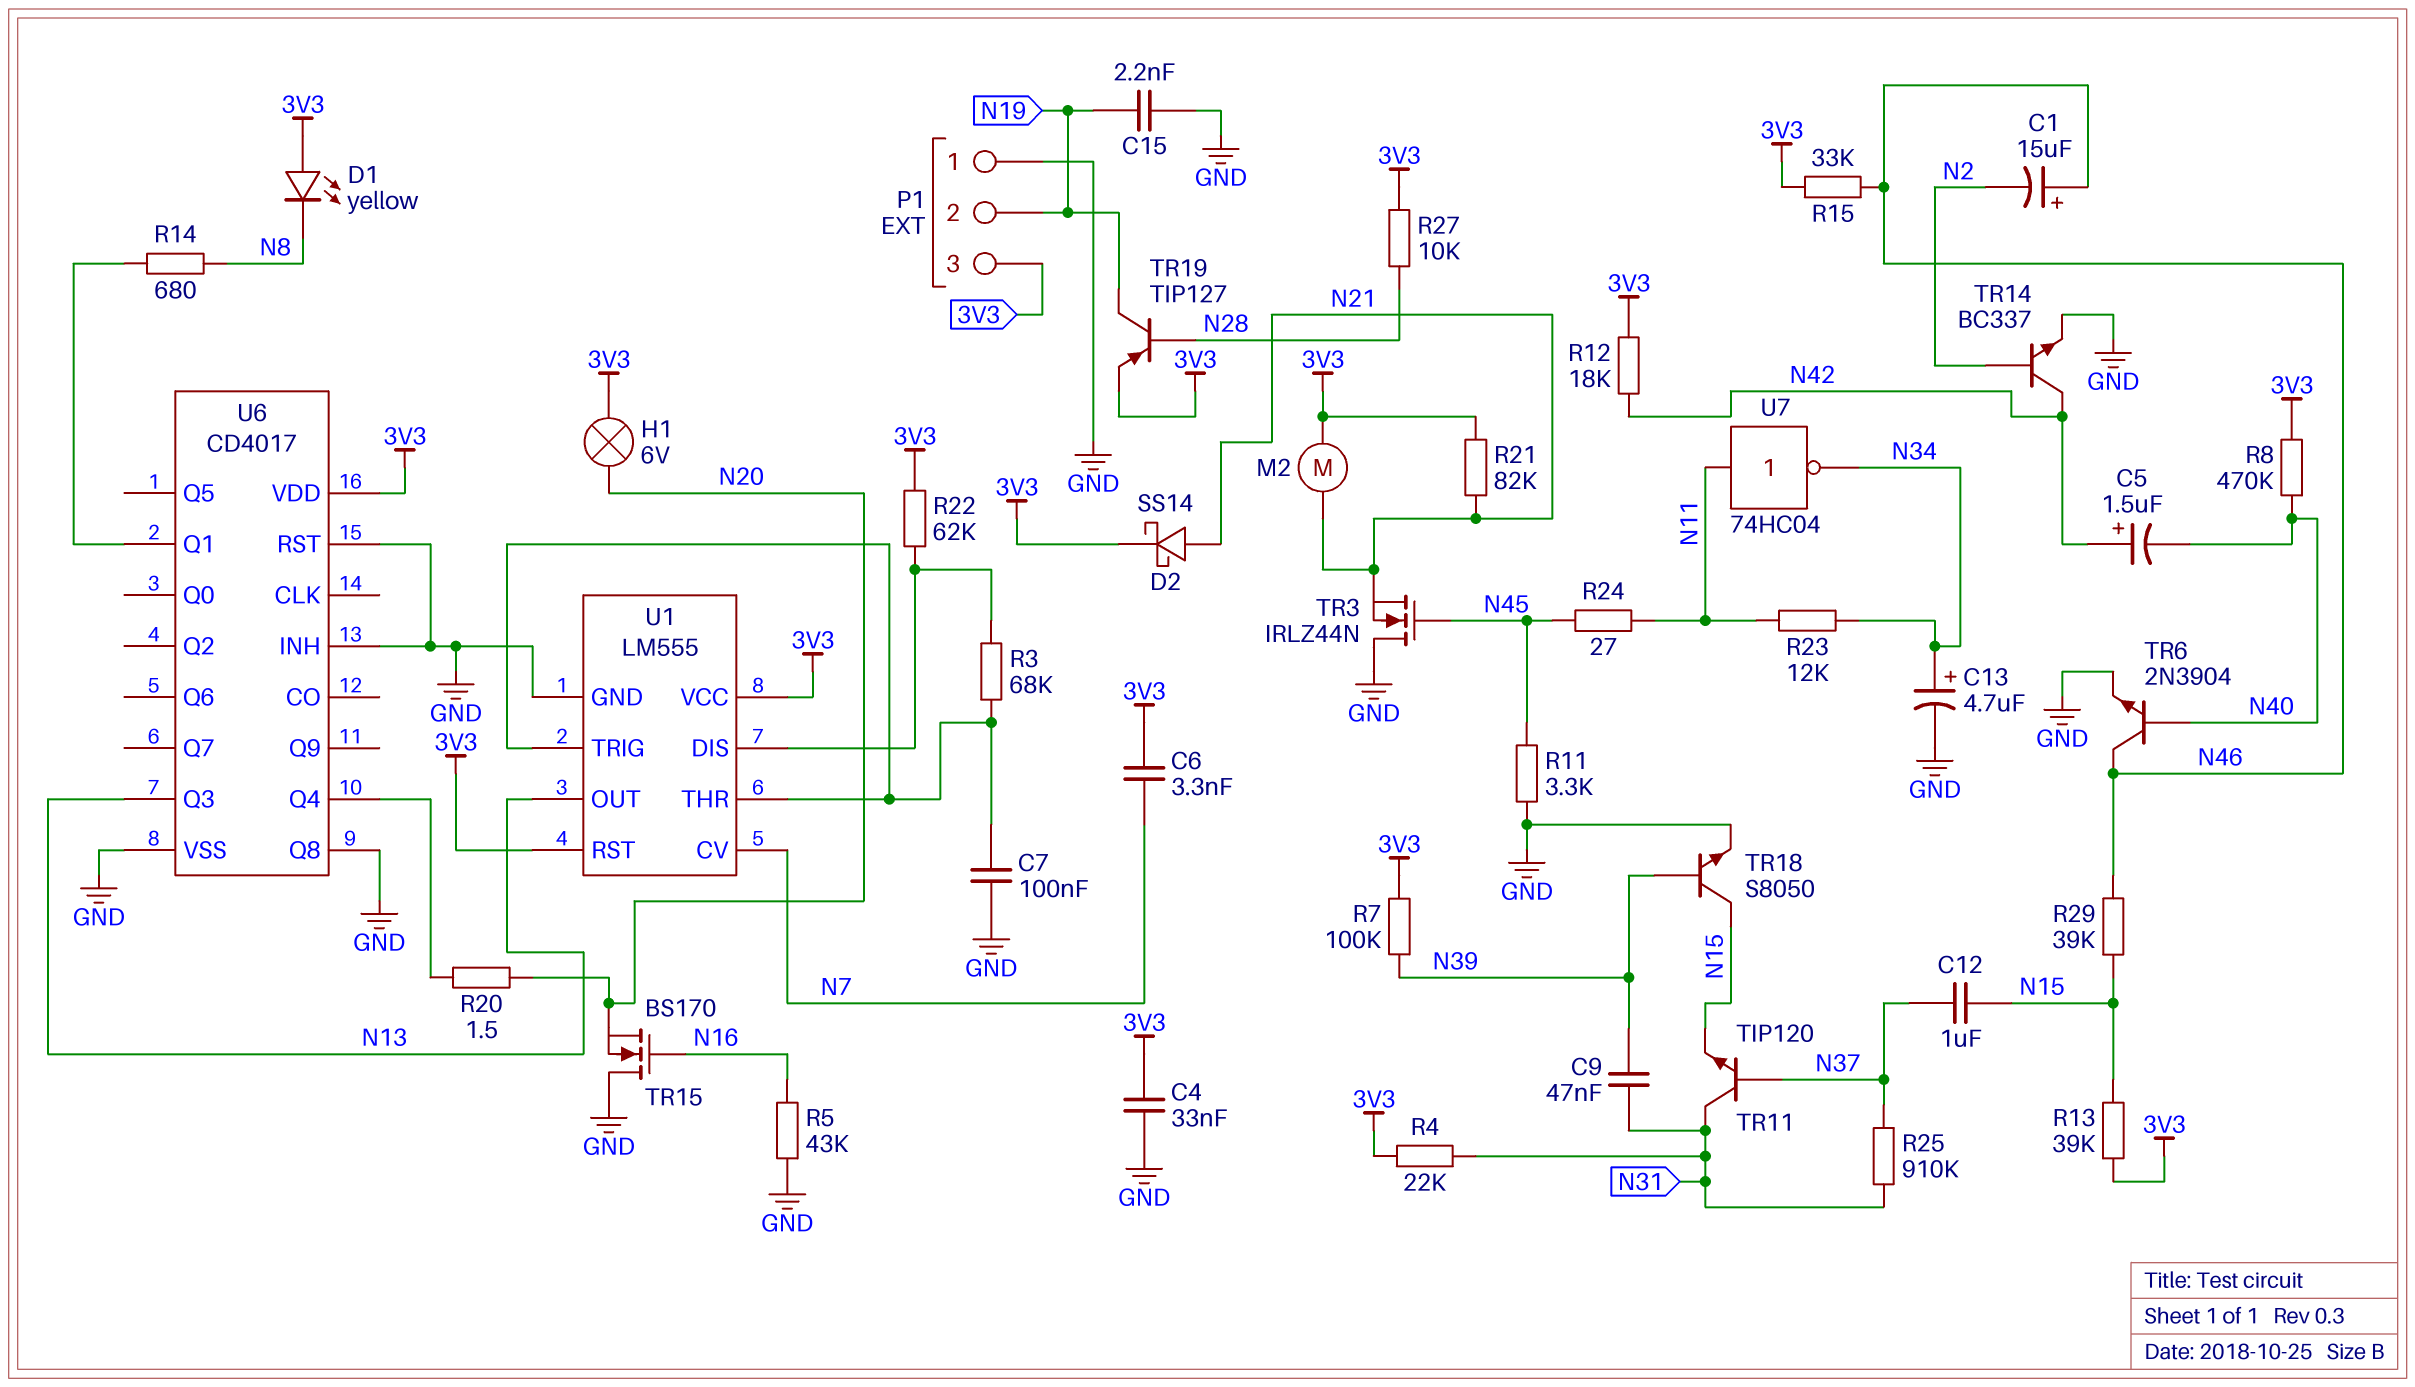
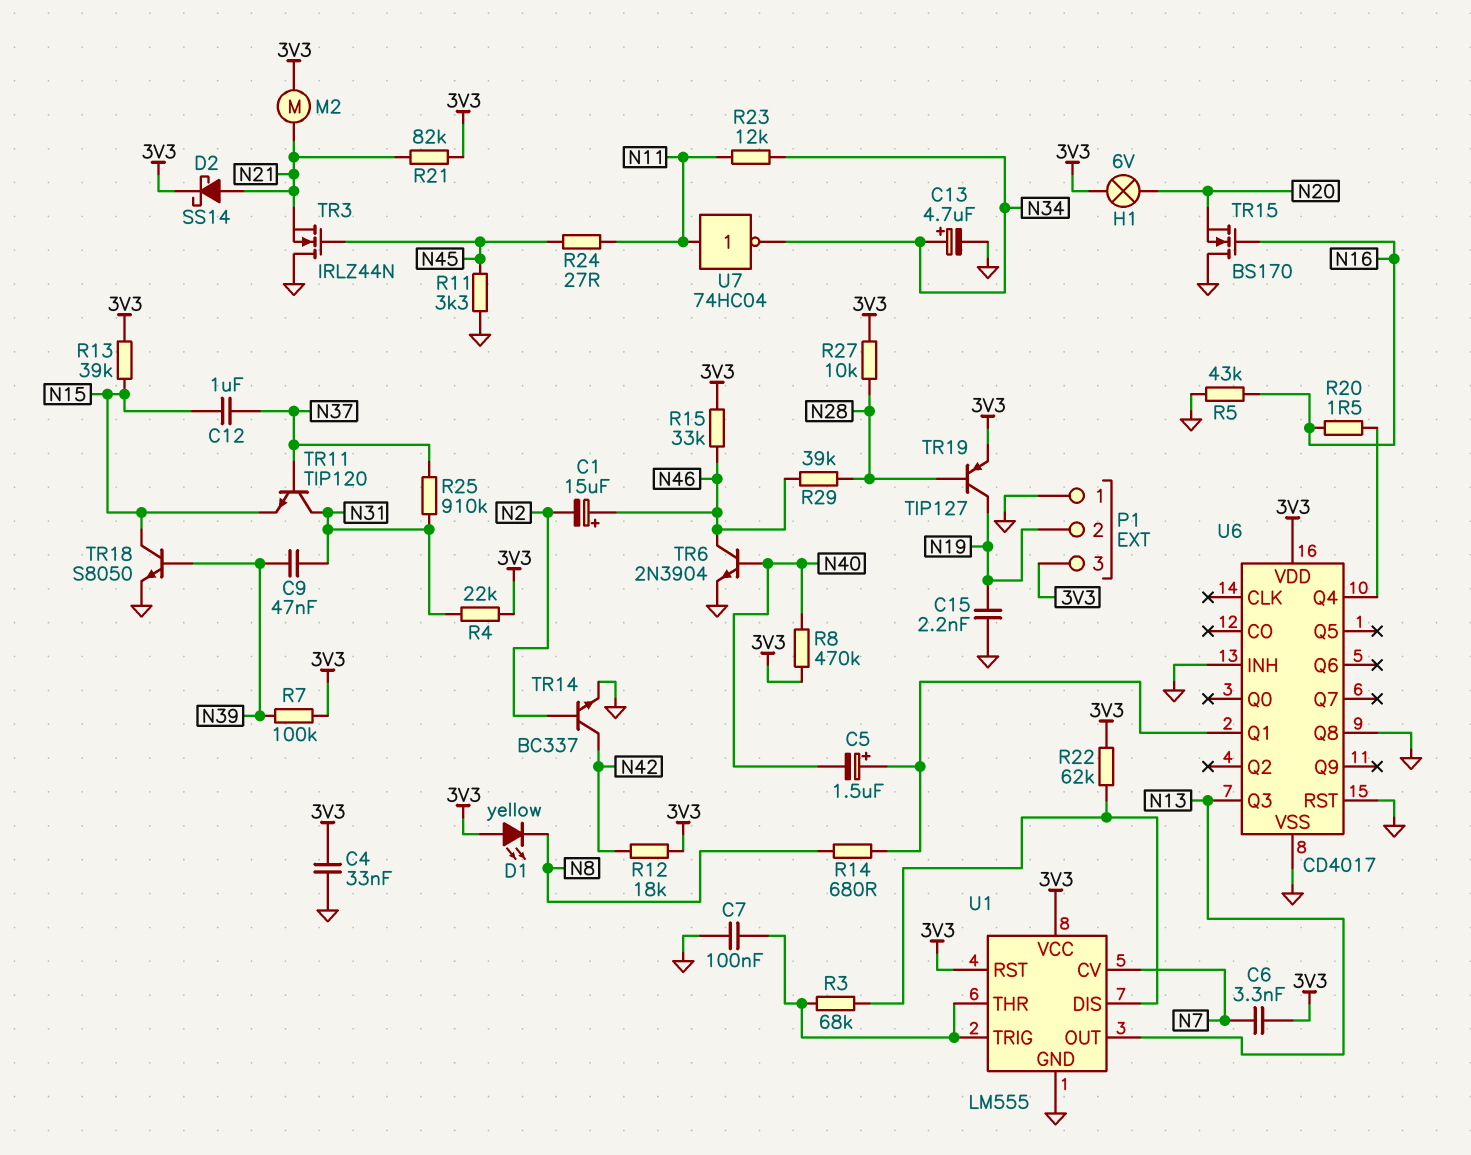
C5: 1.5uF (plus N42, minus N40) -> 1.5uF (plus U6/Q1, minus N40)
R20: 1.5 (N20, U6/Q4) -> 1.5 (N16, U6/Q4)
R29: 39k (N15, N46) -> 39k (N28, N46)

